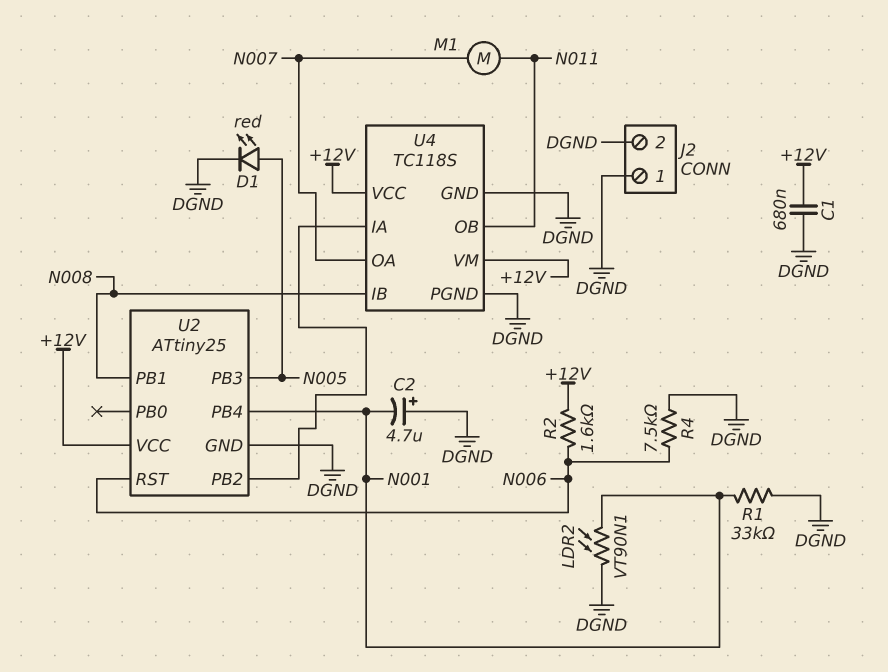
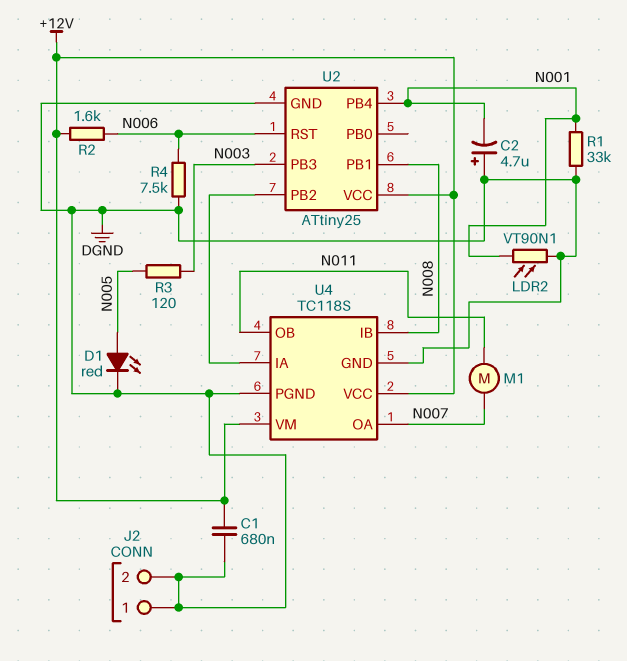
R3: none -> 120 (N003, N005)
U2 pin PB3: N005 -> N003

